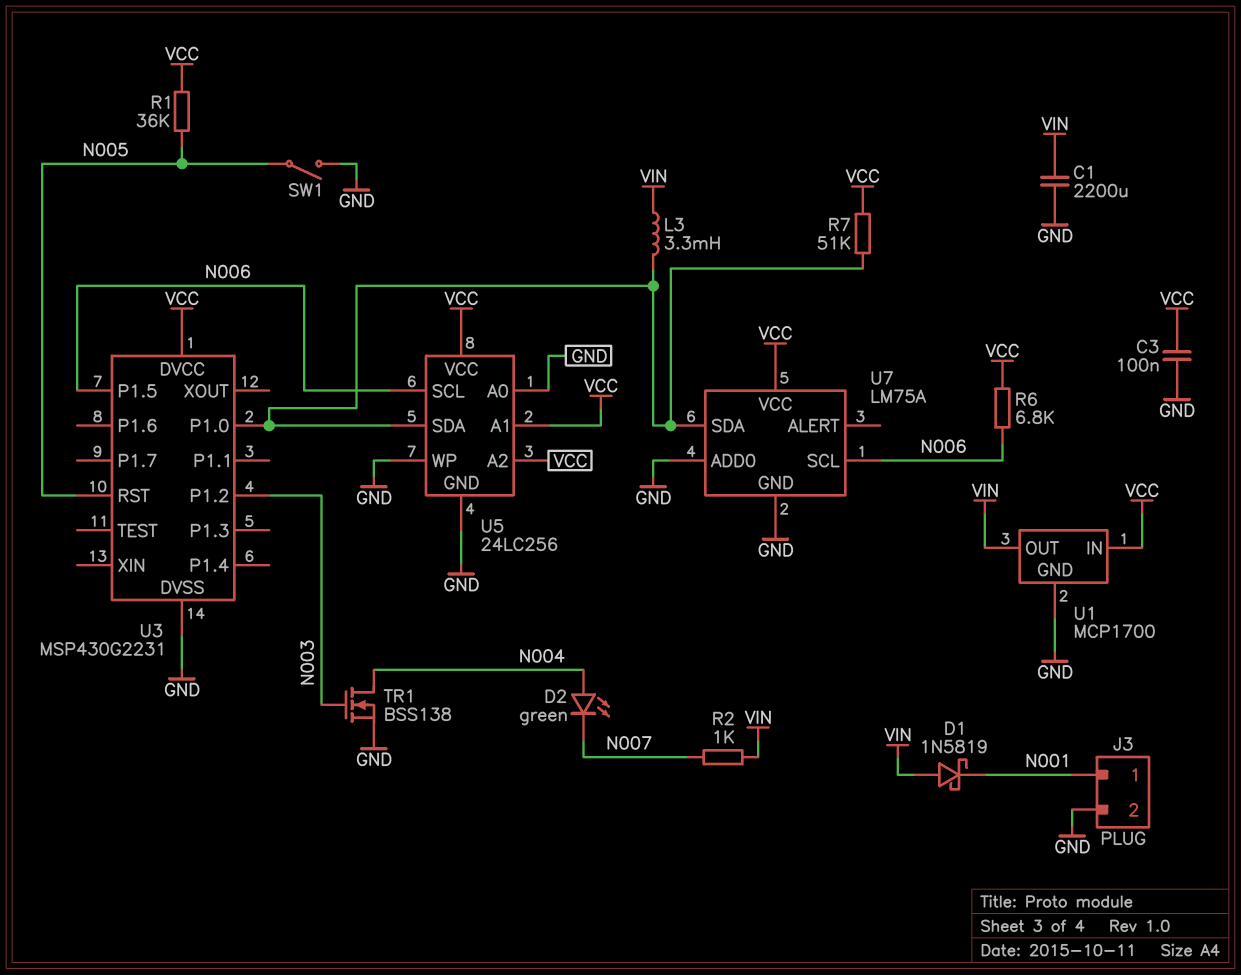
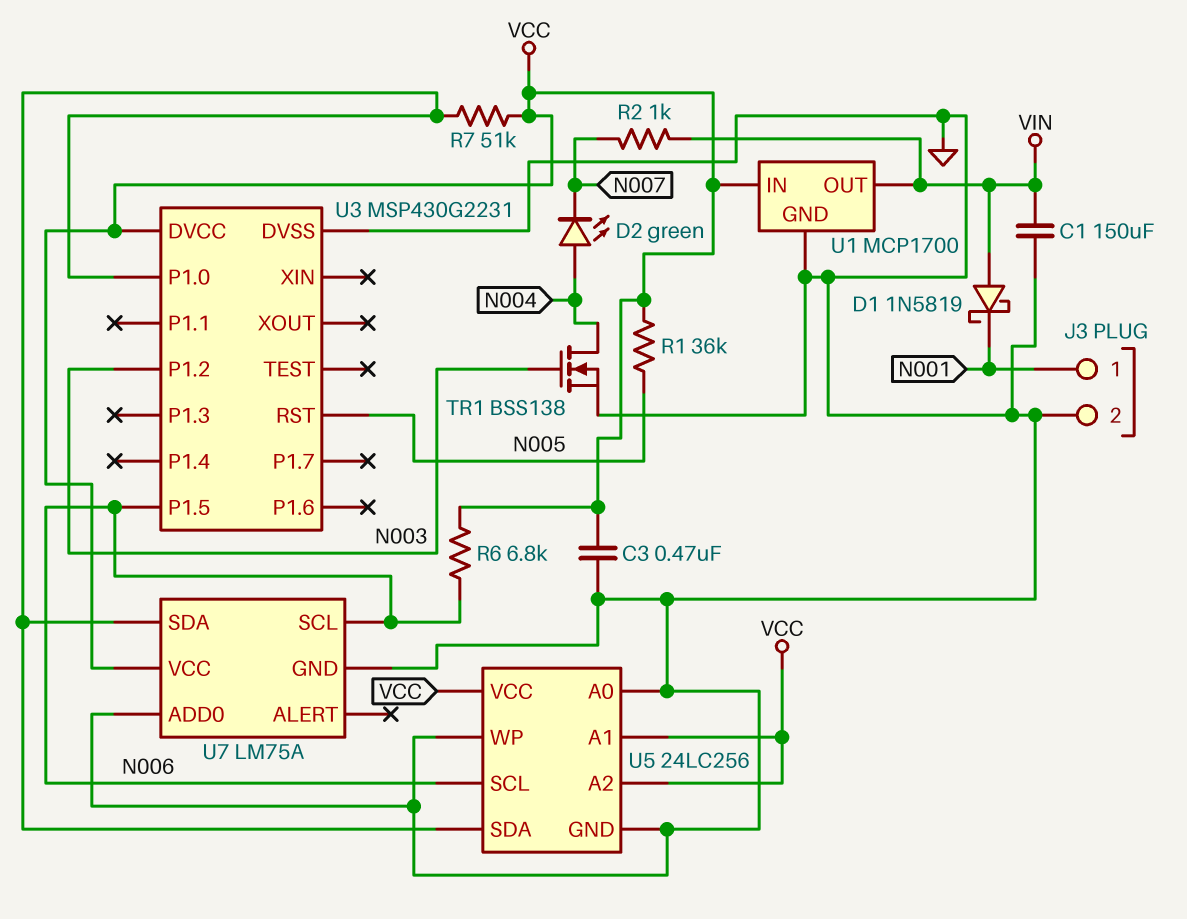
C1: 2200uF (GND, VIN) -> 150uF (GND, VIN)
C3: 100nF (GND, VCC) -> 470nF (GND, VCC)
L3: 3.3mH (U3/P1.0, VIN) -> none
SW1: switch (GND, N005) -> none

